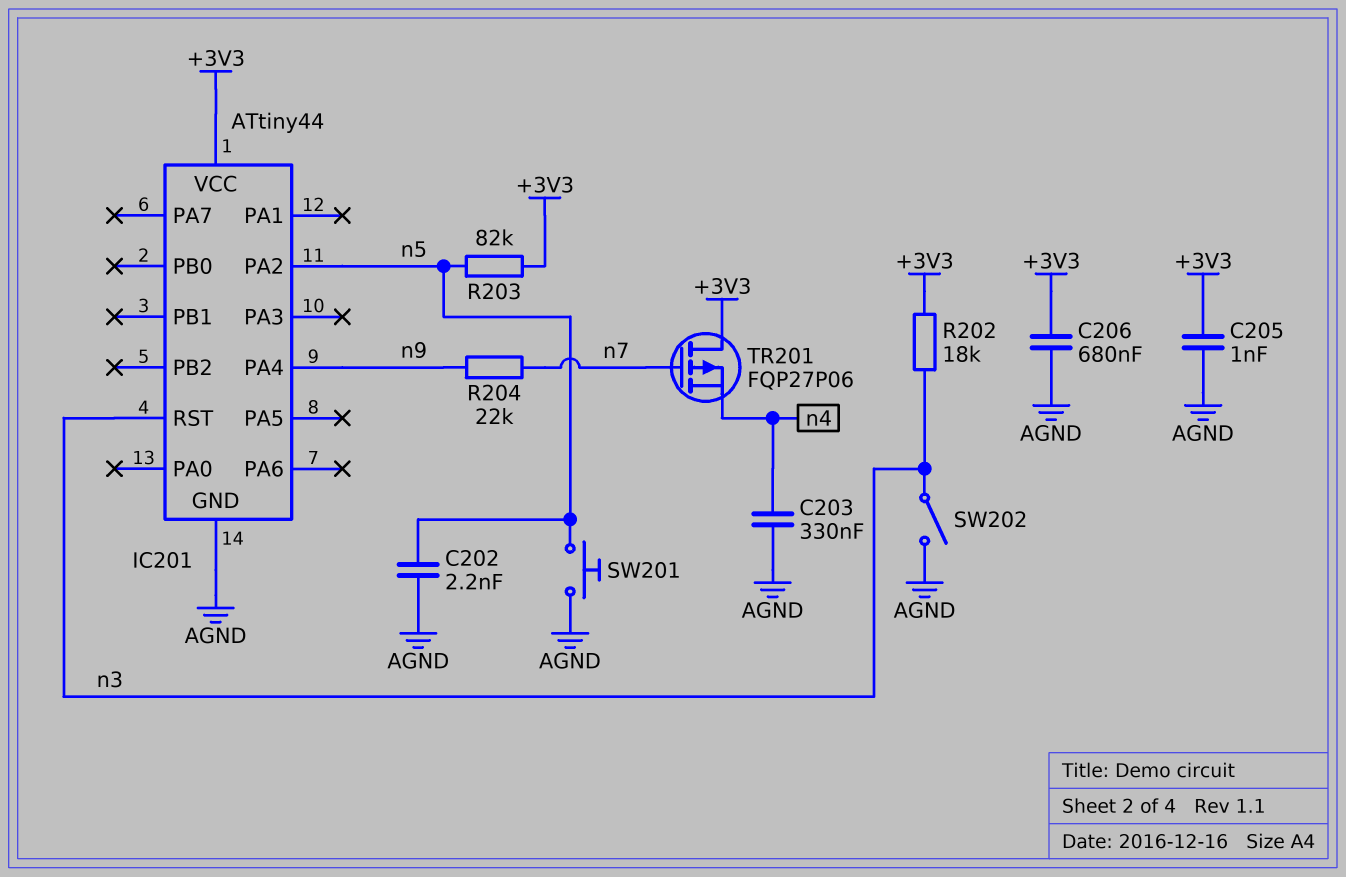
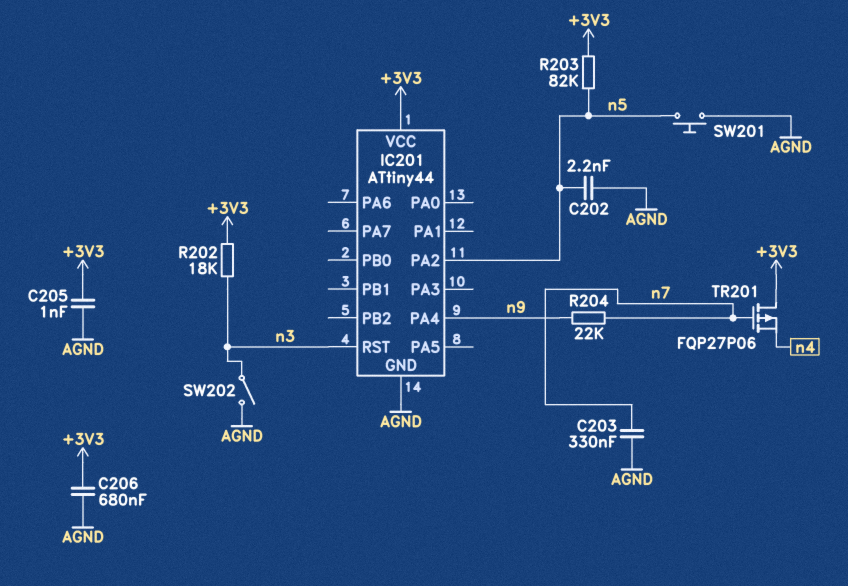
C203: 330nF (AGND, n4) -> 330nF (AGND, n7)

